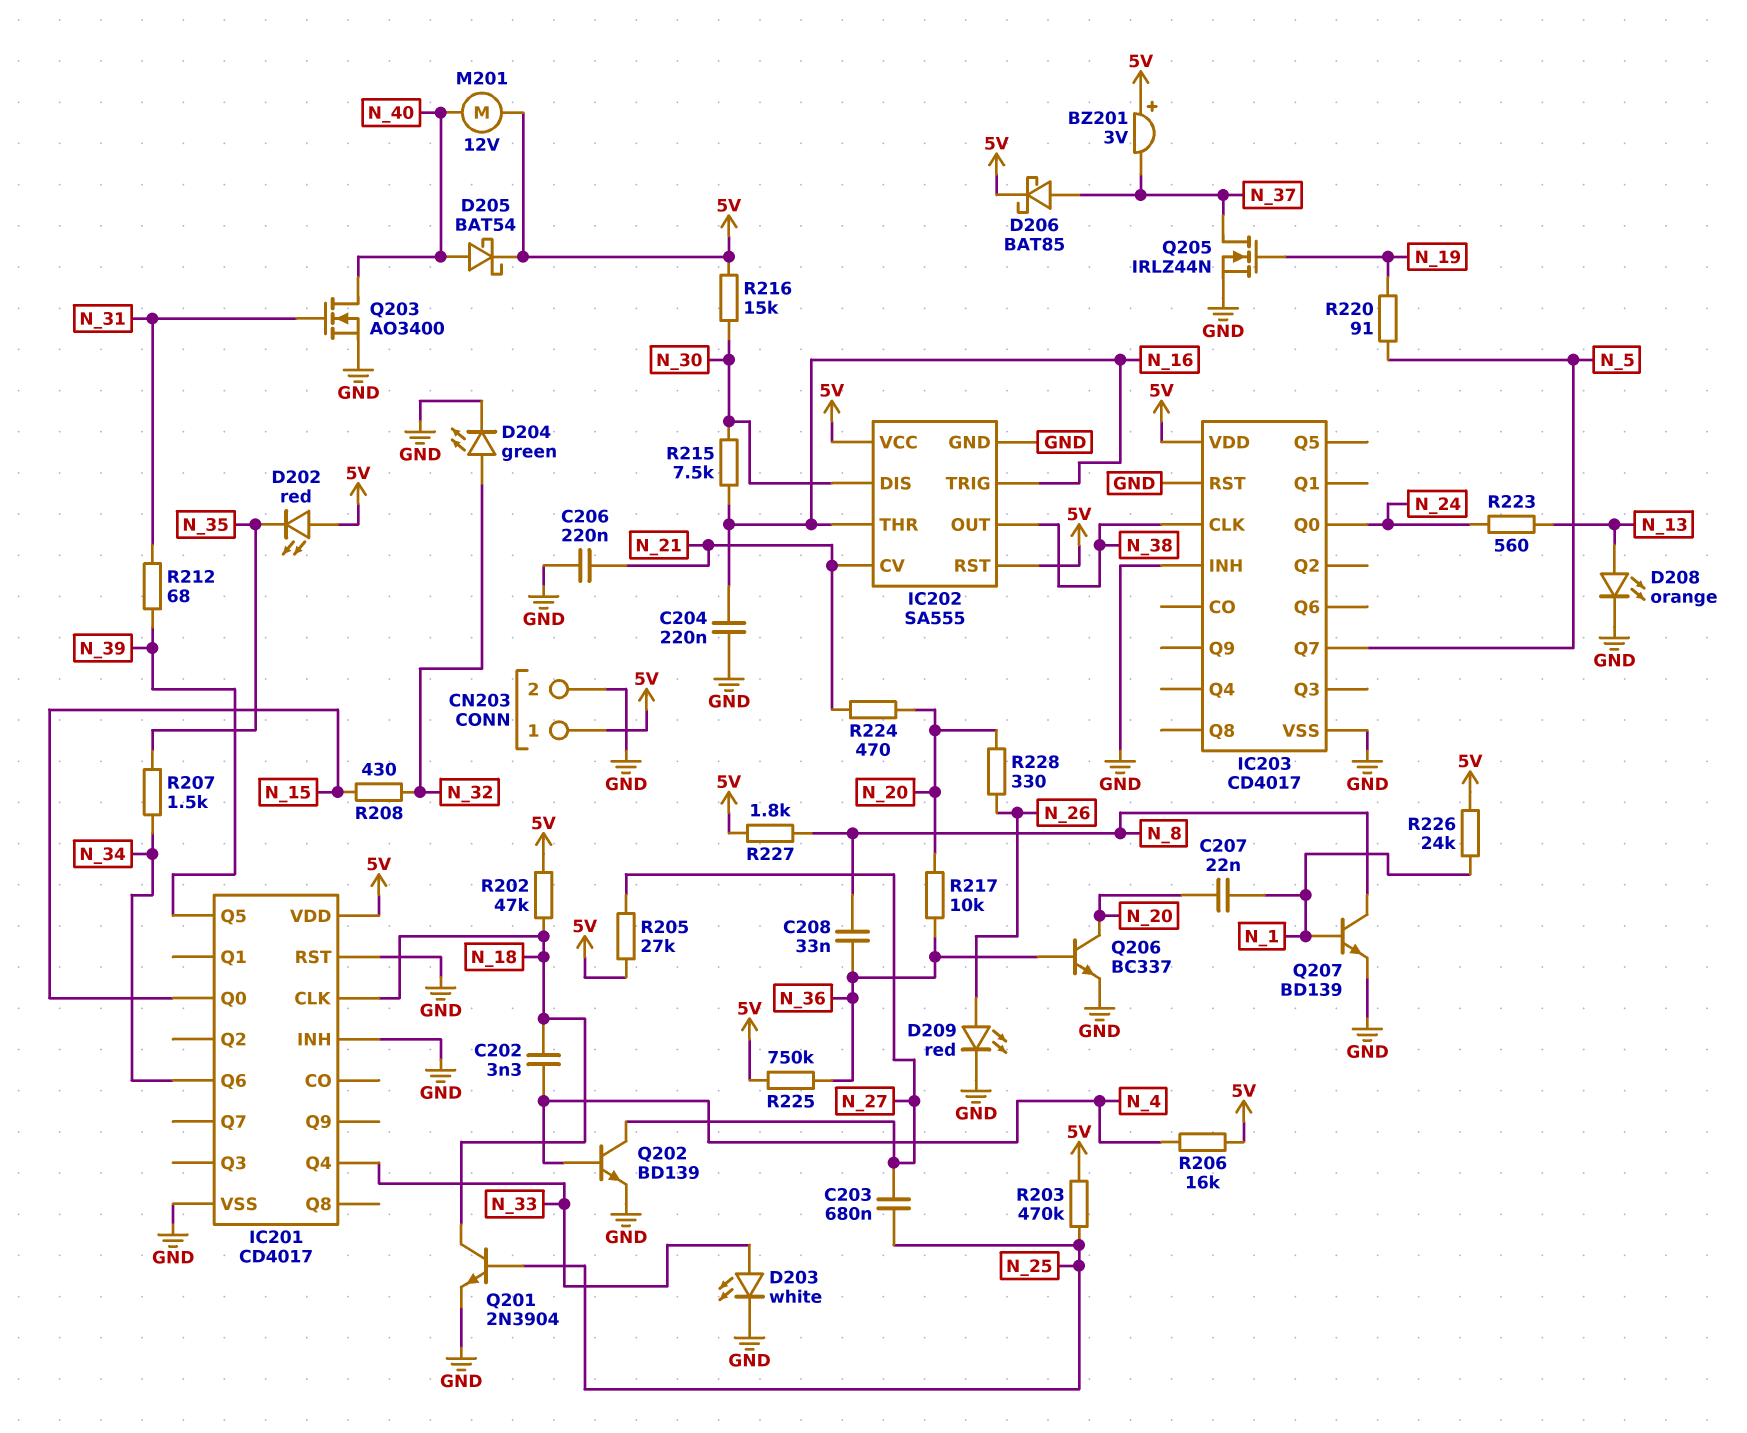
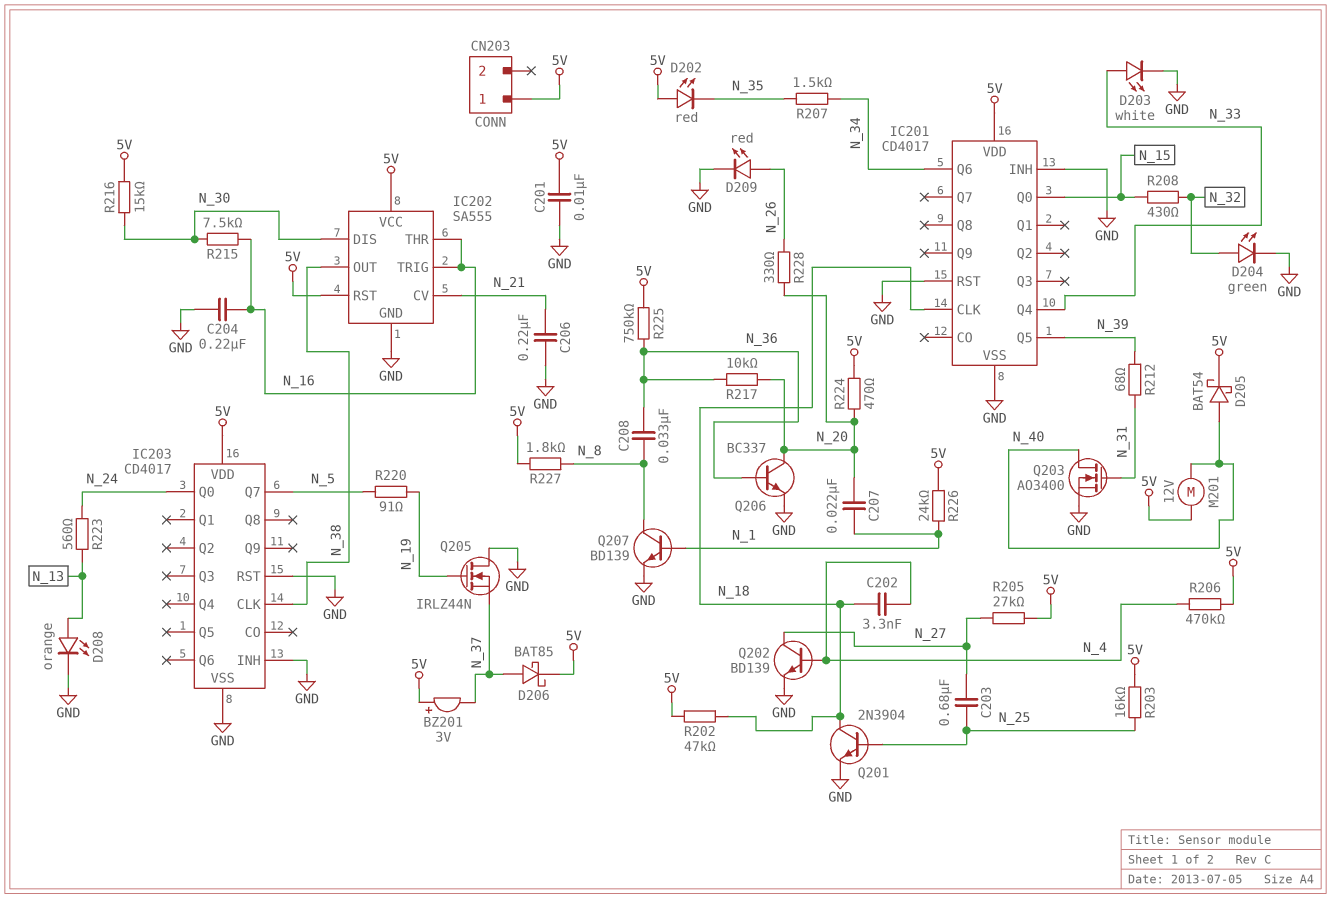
C201: none -> 10nF (5V, GND)
CN203 pin 2: GND -> none
Q205: NMOS IRLZ44N (G N_19, D N_37, S GND) -> NMOS IRLZ44N (G N_19, D GND, S N_37)
R203: 470k (5V, N_25) -> 16k (5V, N_25)
R206: 16k (5V, N_4) -> 470k (5V, N_4)
R224: 470 (N_20, N_21) -> 470 (5V, N_20)

